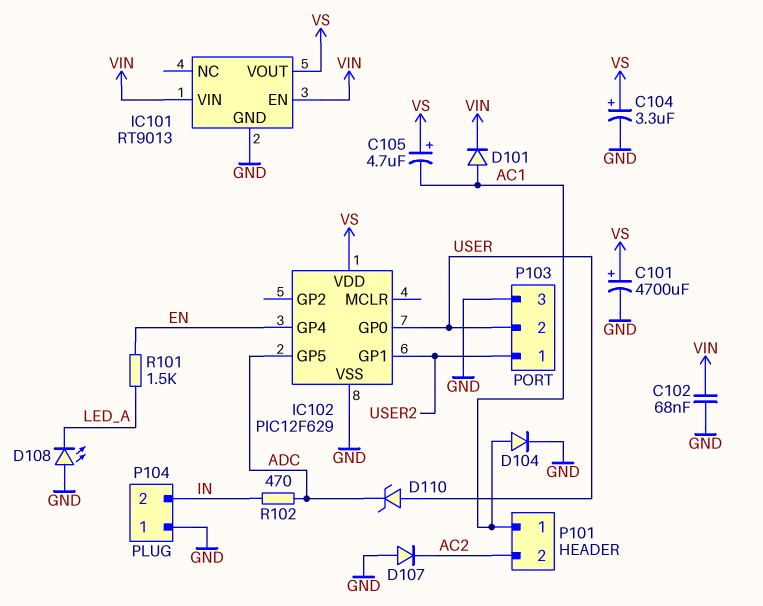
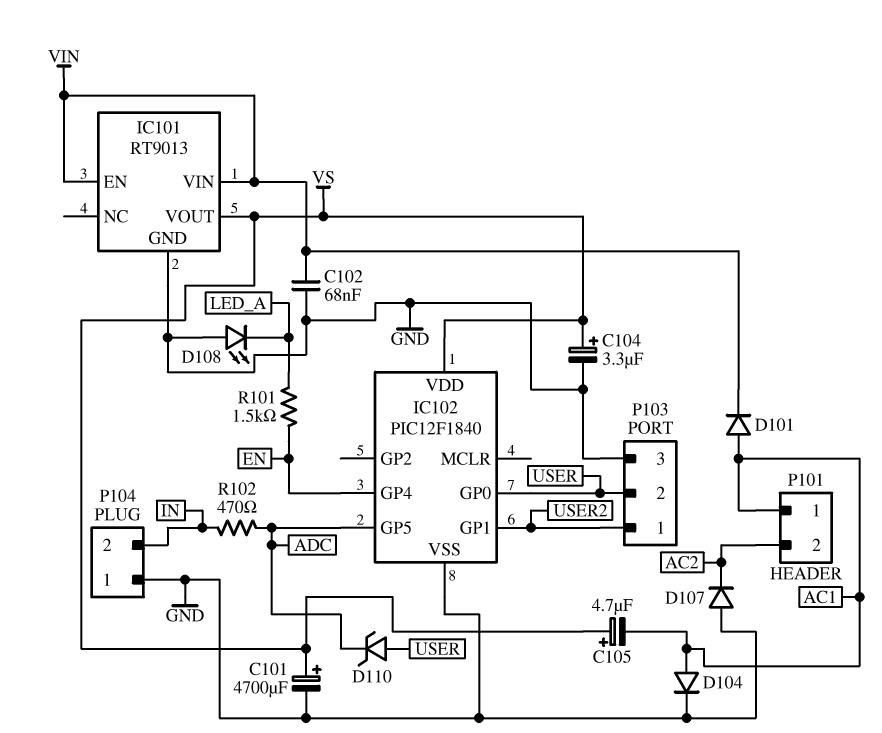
IC102: PIC12F629 -> PIC12F1840

